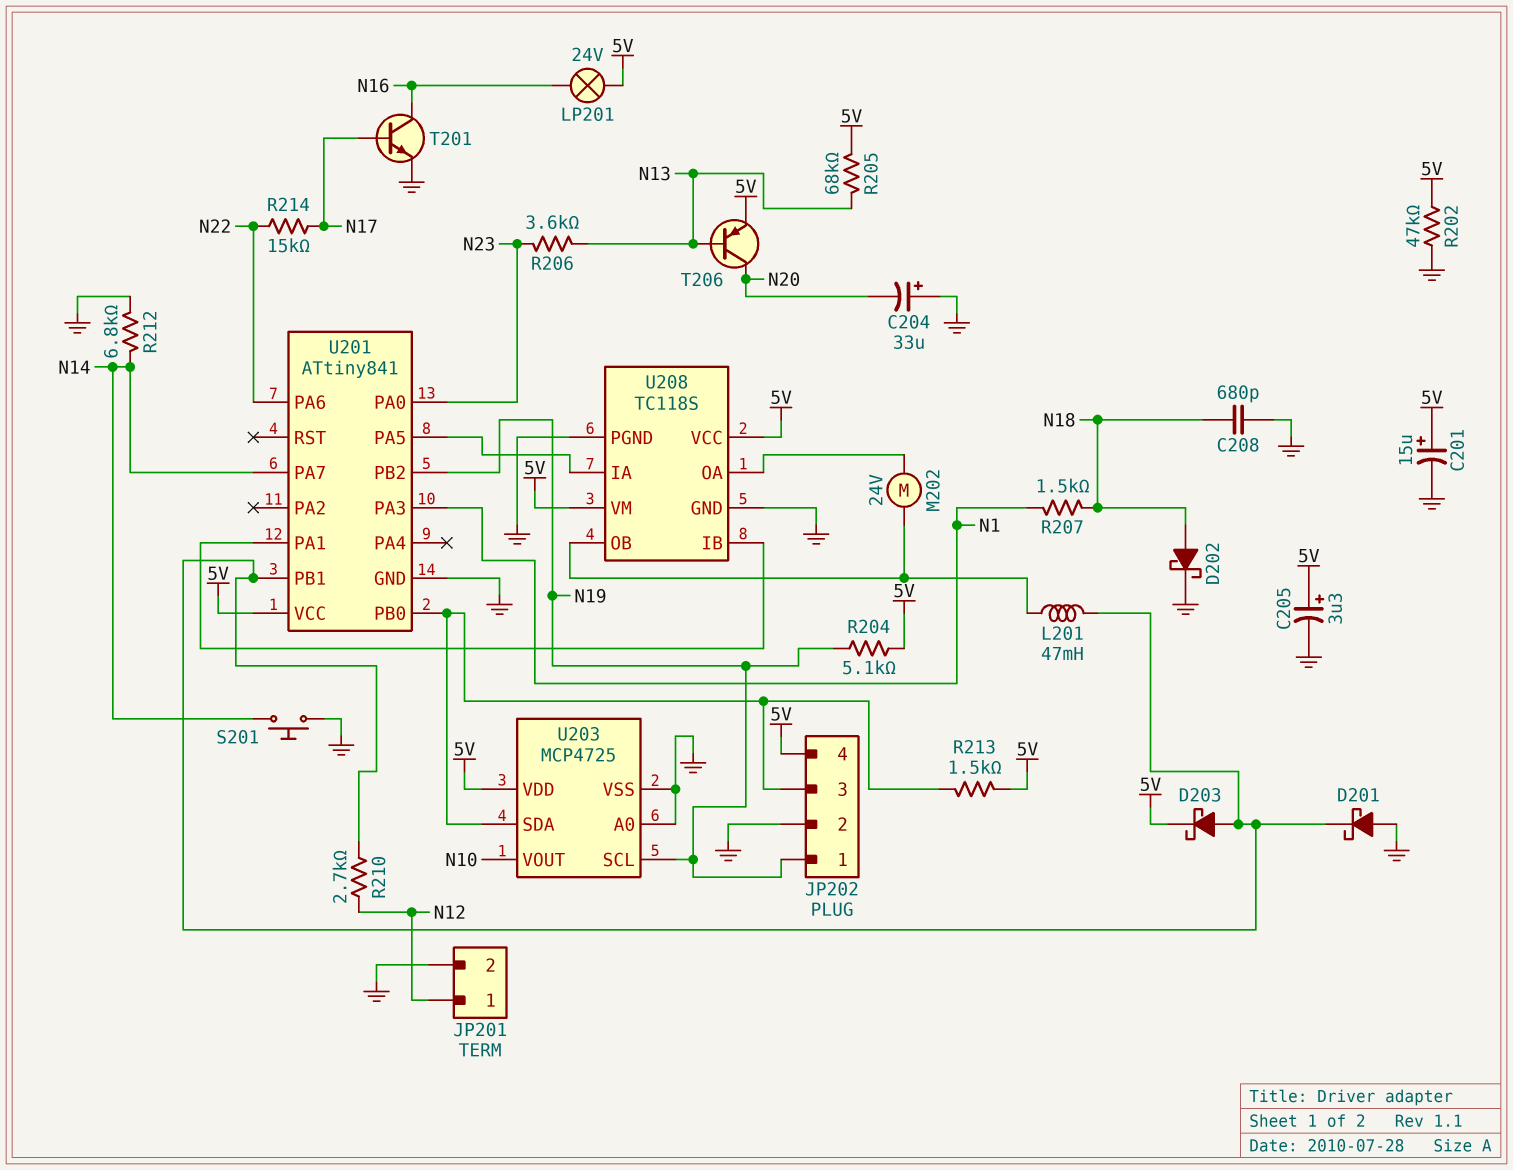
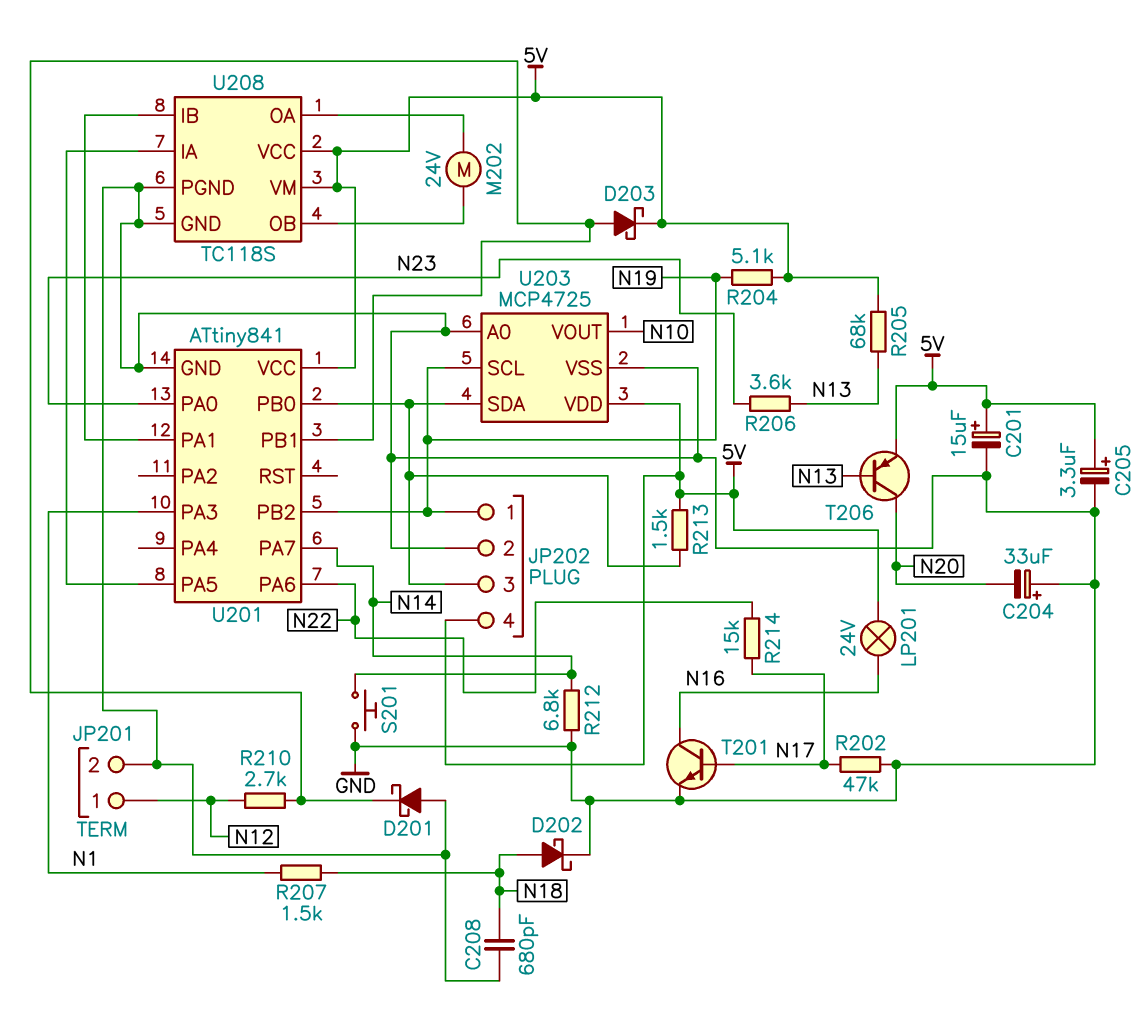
L201: 47mH (U201/PB1, U208/OB) -> none
R202: 47k (5V, GND) -> 47k (GND, N17)

